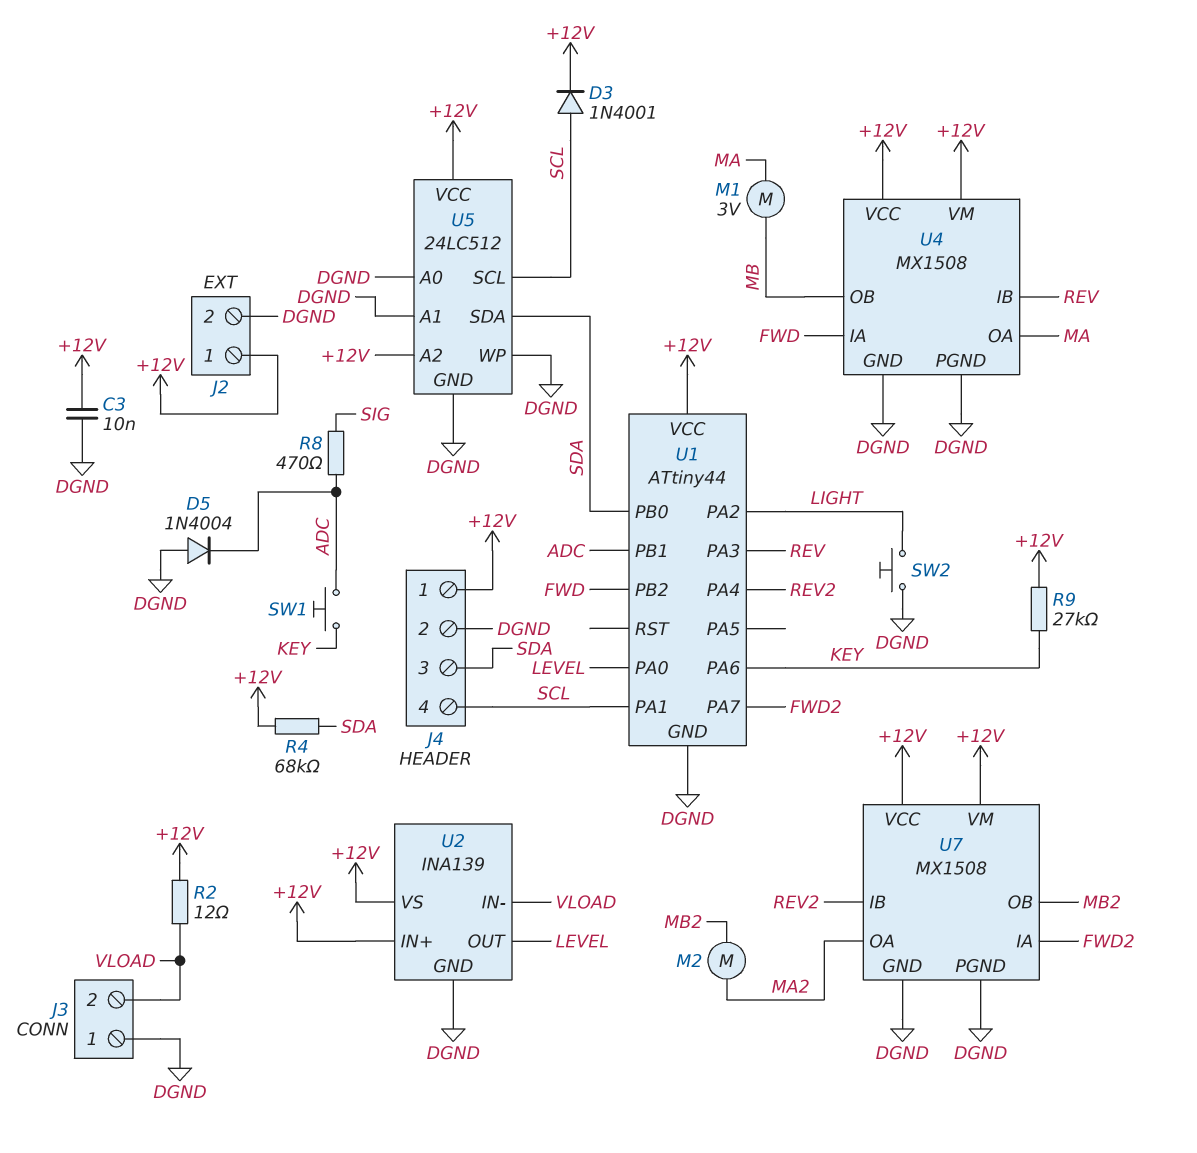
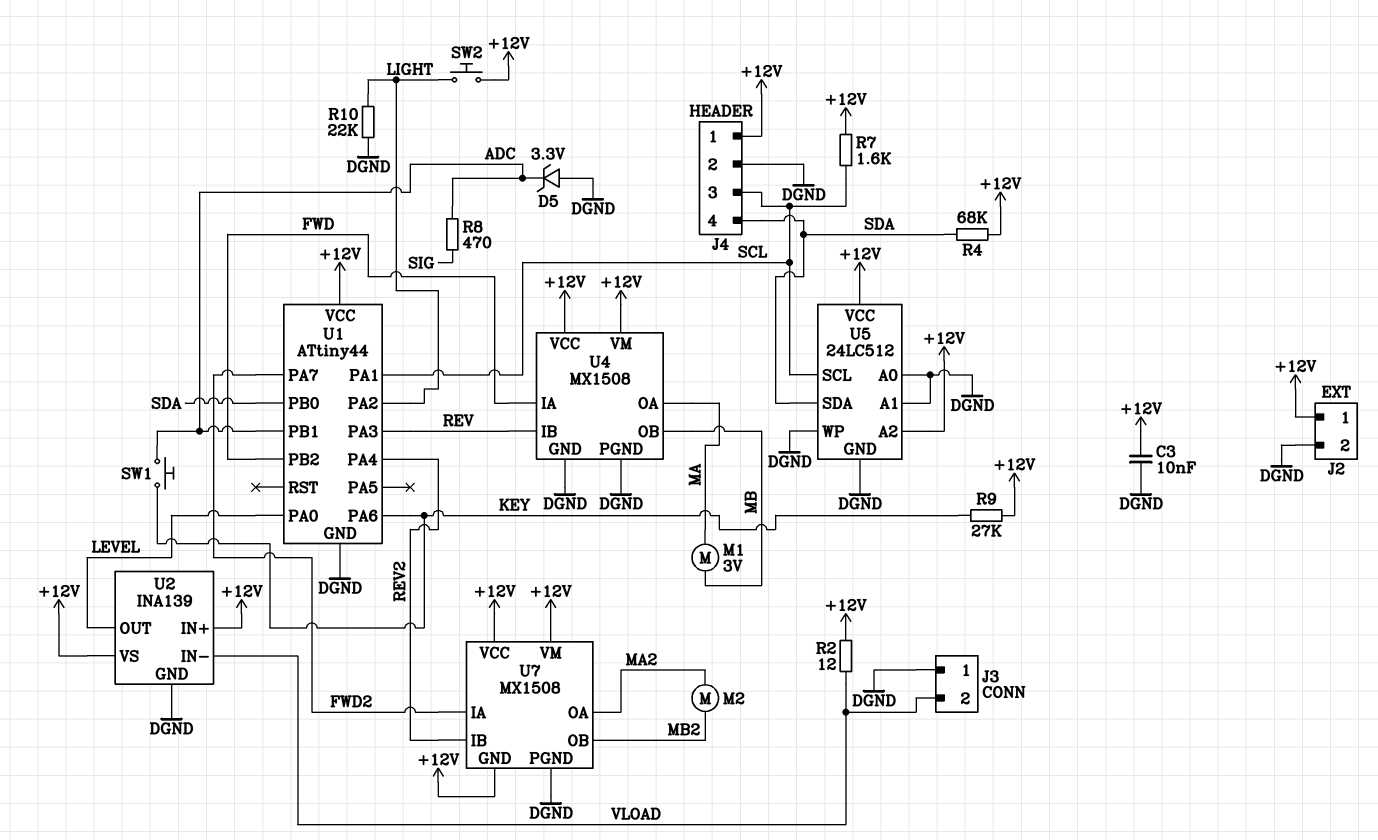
D3: diode 1N4001 (A SCL, K +12V) -> none
D5: diode 1N4004 (A DGND, K ADC) -> zener 3.3V (A DGND, K ADC)
J4 pin 3: SDA -> SCL
J4 pin 4: SCL -> SDA
R7: none -> 1.6k (+12V, SCL)
R10: none -> 22k (DGND, LIGHT)
SW2: button (DGND, LIGHT) -> button (+12V, LIGHT)
U7 pin GND: DGND -> +12V

